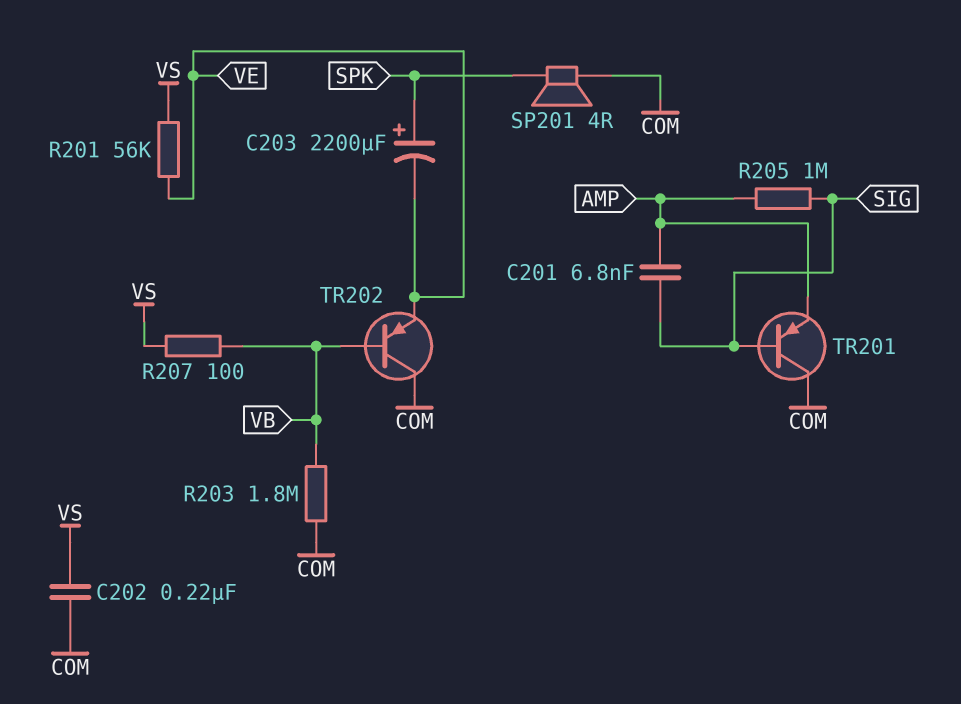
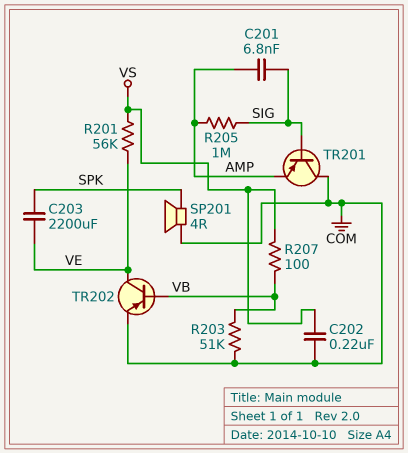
C203: 2200uF (plus SPK, minus VE) -> 2200uF (SPK, VE)
R203: 1.8M (COM, VB) -> 51k (COM, VB)
TR202: PNP (B VB, C COM, E VE) -> PNP (B VB, C VE, E COM)

